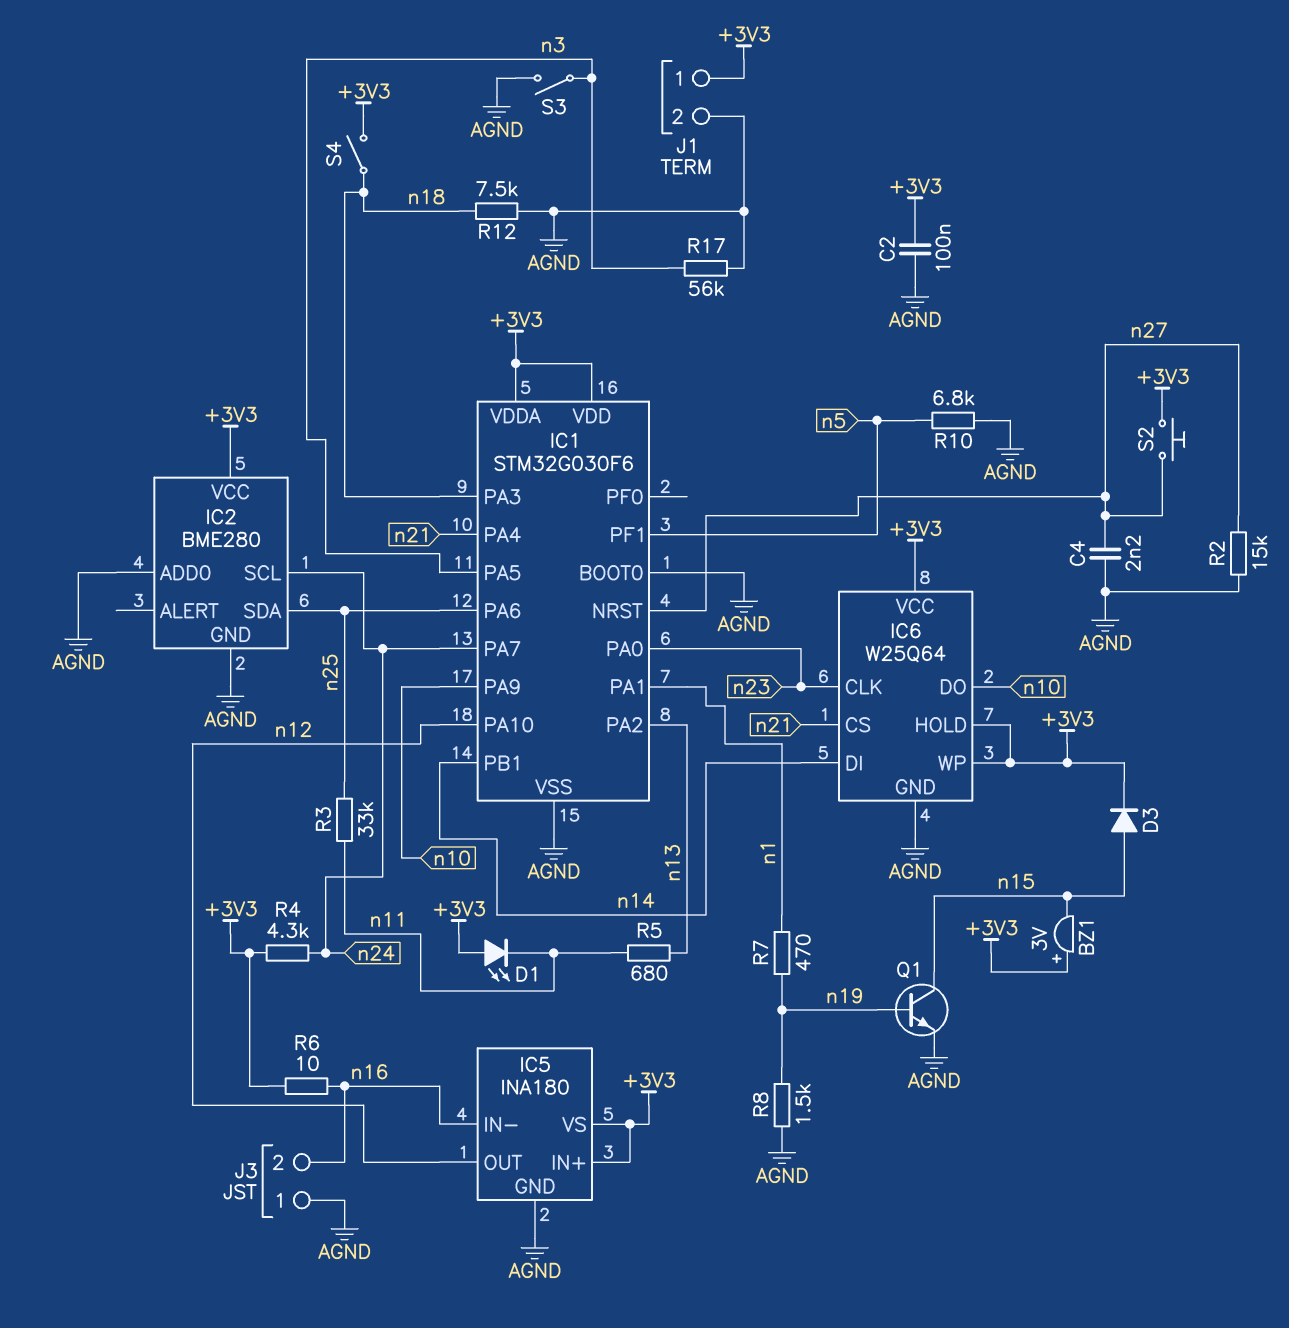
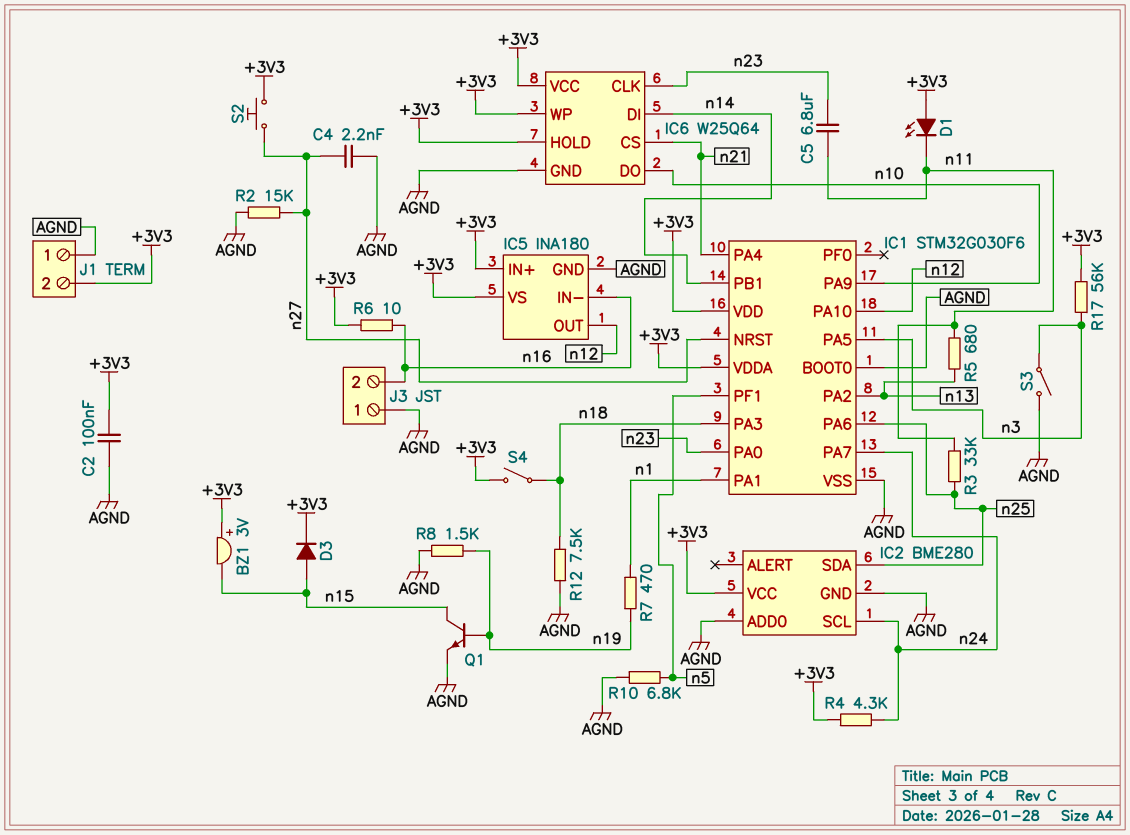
C5: none -> 6.8uF (n11, n23)
J1 pin 1: +3V3 -> AGND
J1 pin 2: AGND -> +3V3
R17: 56k (AGND, n3) -> 56k (+3V3, n3)

